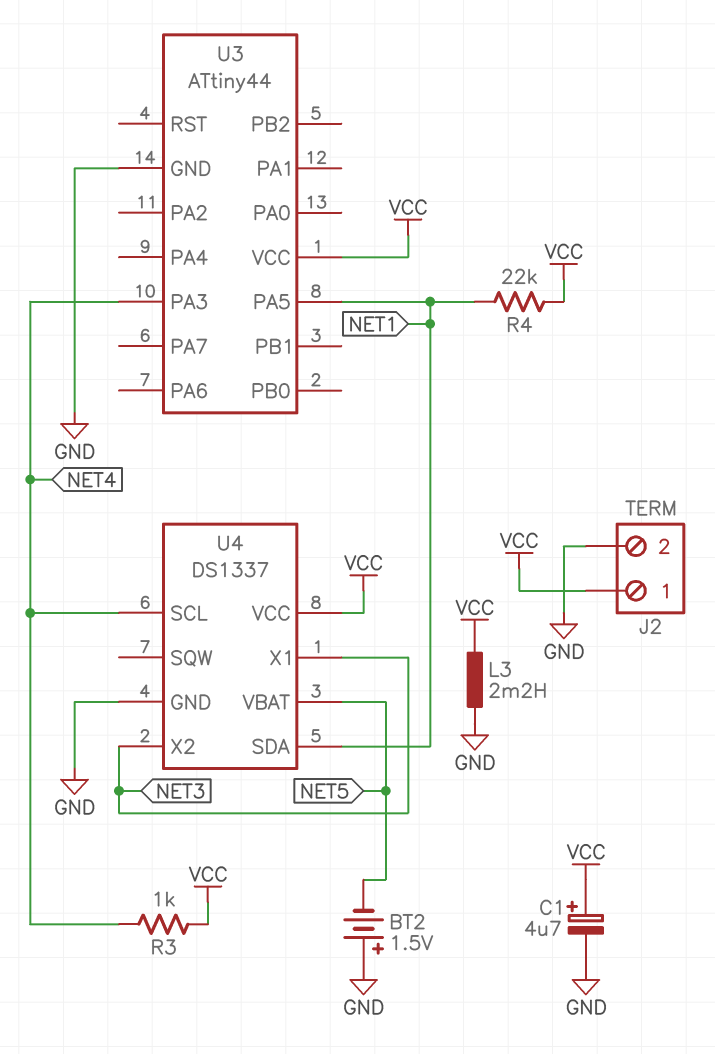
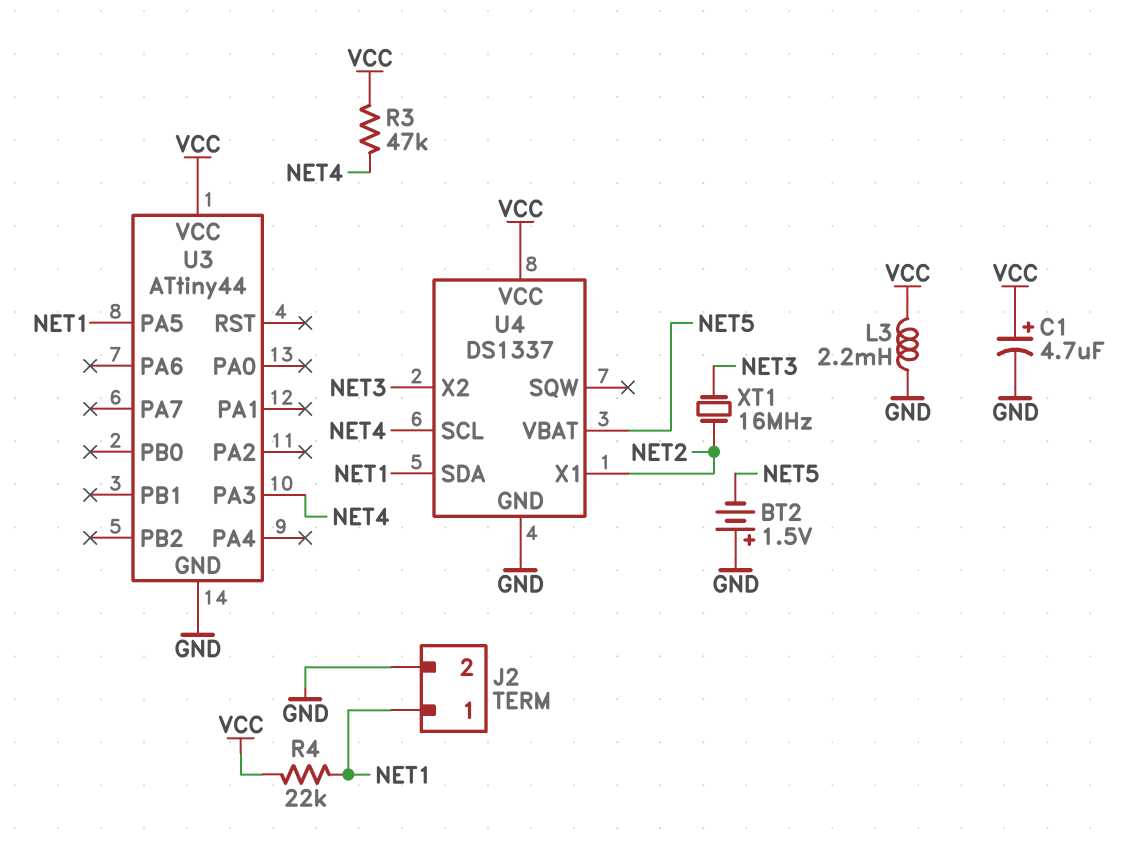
J2 pin 1: VCC -> NET1
R3: 1k (NET4, VCC) -> 47k (NET4, VCC)
U4 pin X1: NET3 -> NET2
XT1: none -> 16MHz (NET2, NET3)

